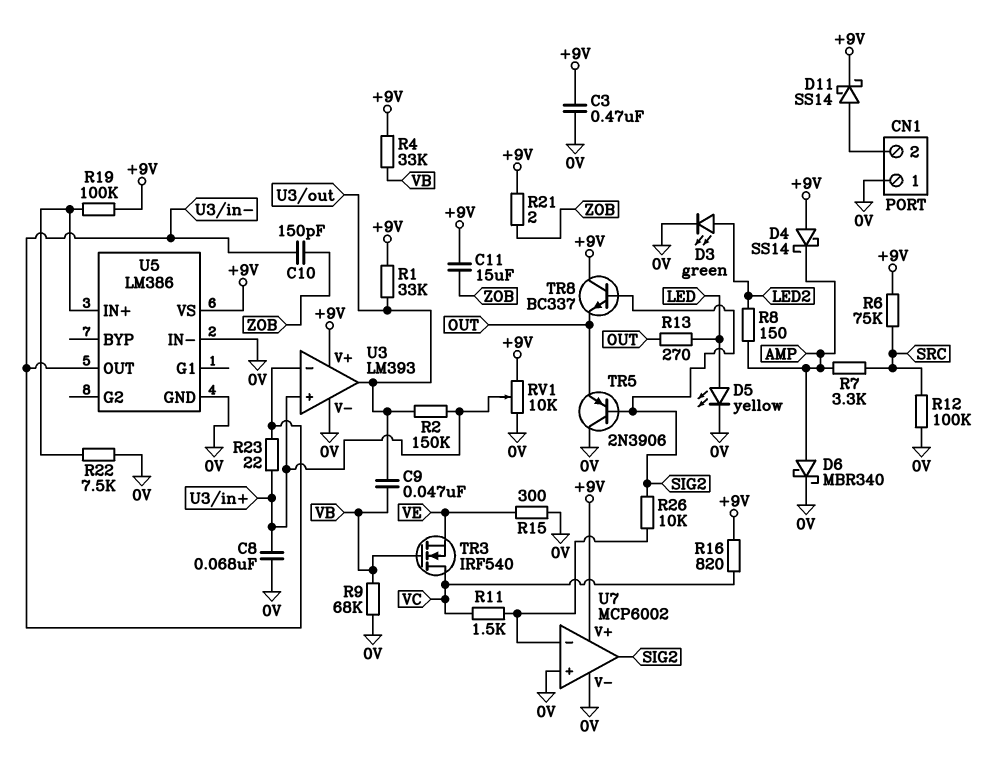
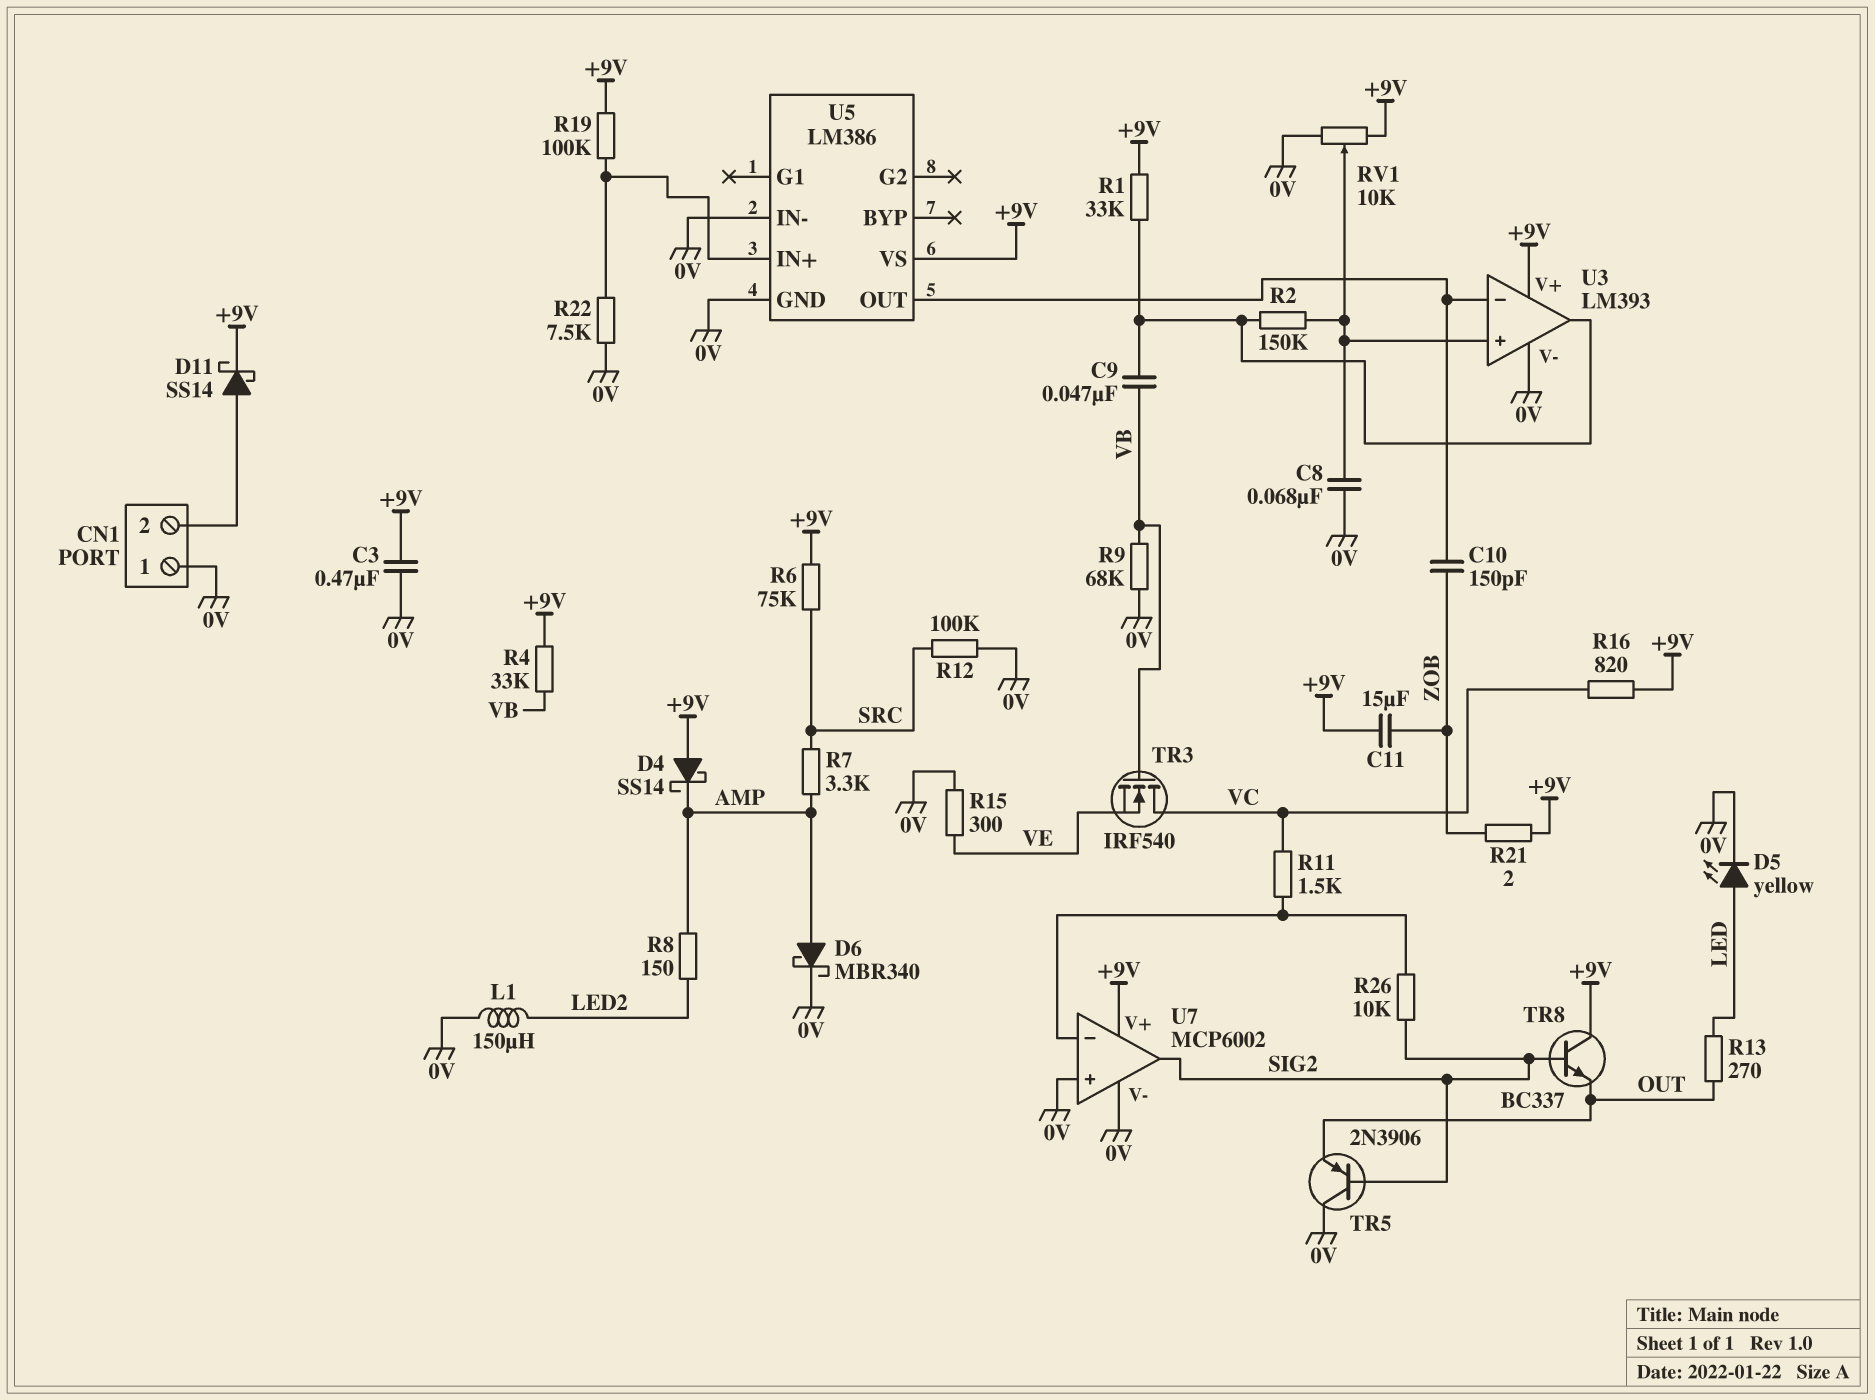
D3: LED green (A LED2, K 0V) -> none
L1: none -> 150uH (0V, LED2)
R23: 22 (U3/in+, U3/in-) -> none

